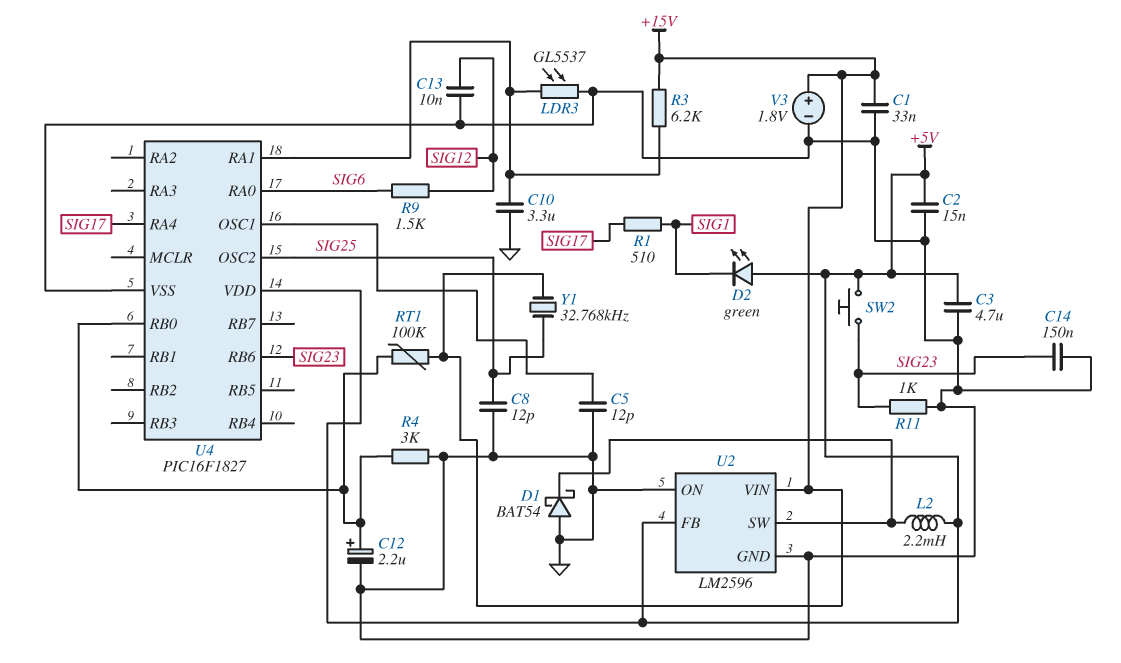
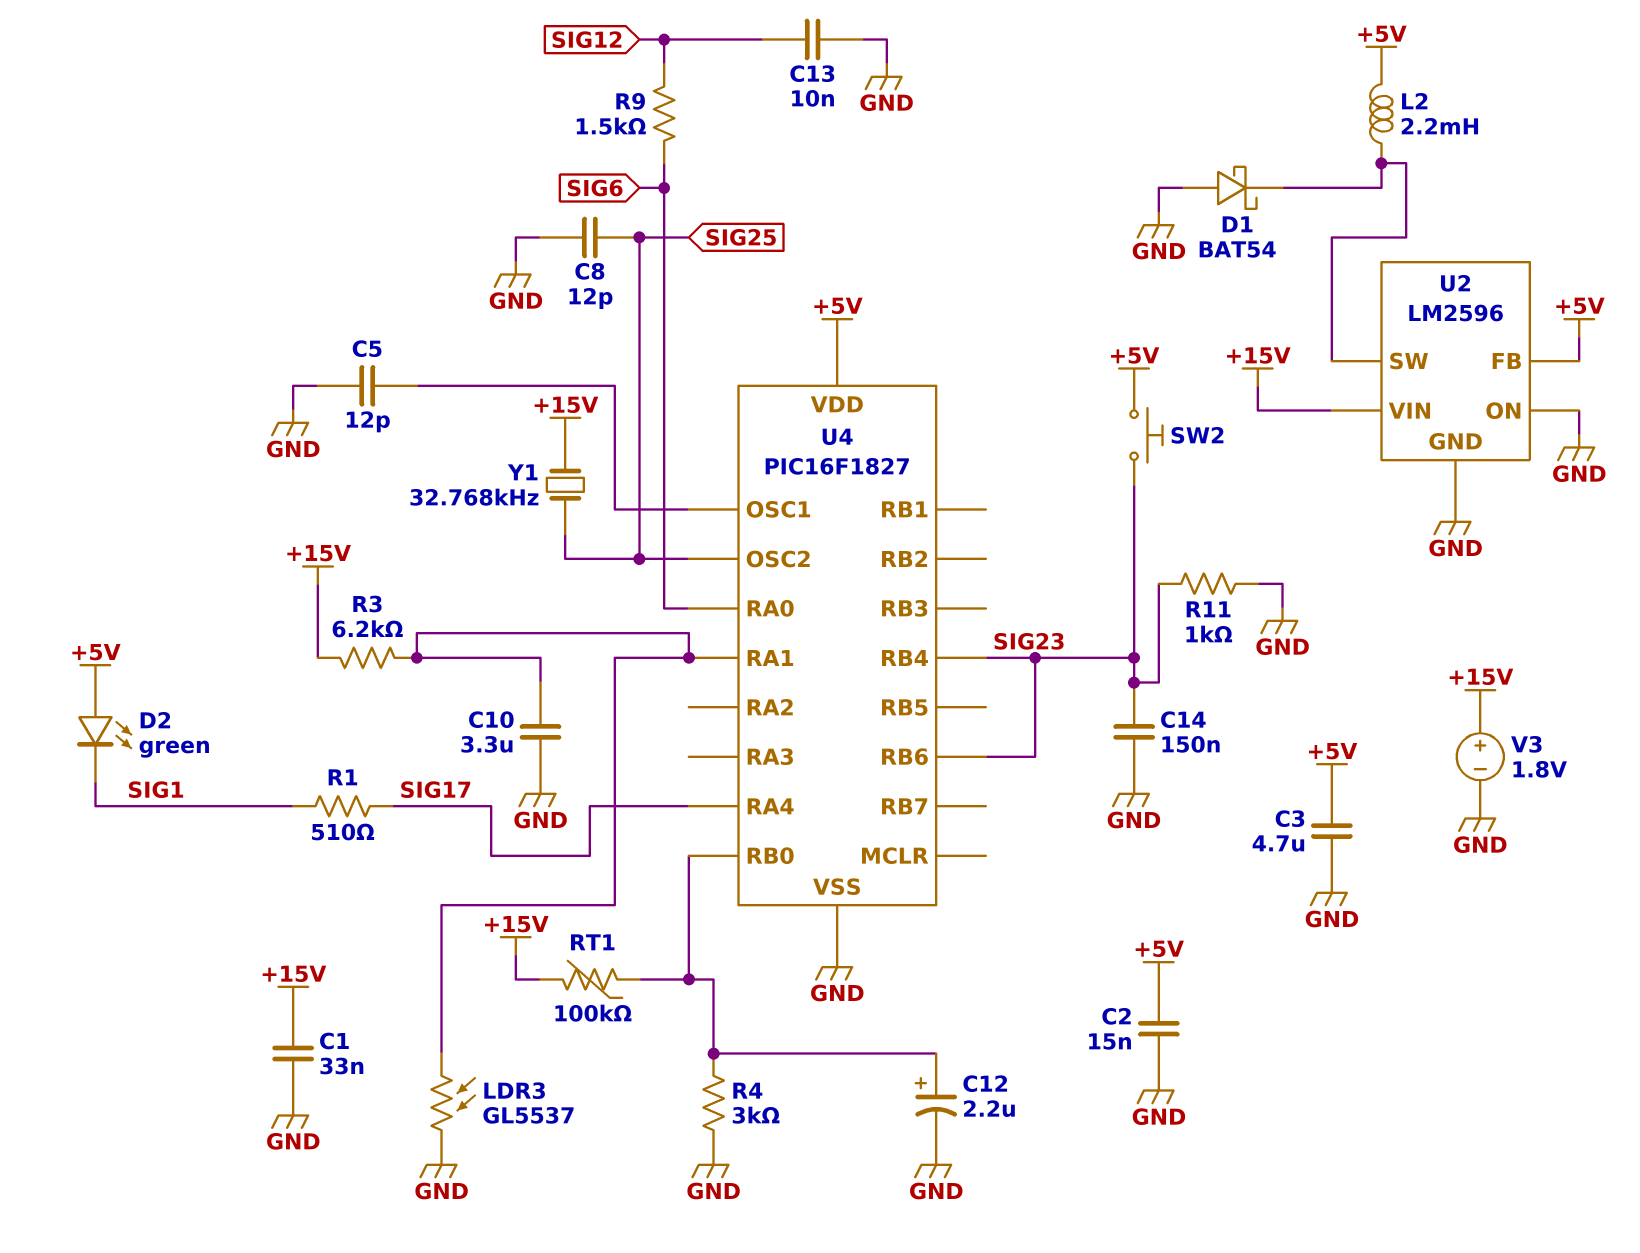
U4 pin RB4: none -> SIG23

